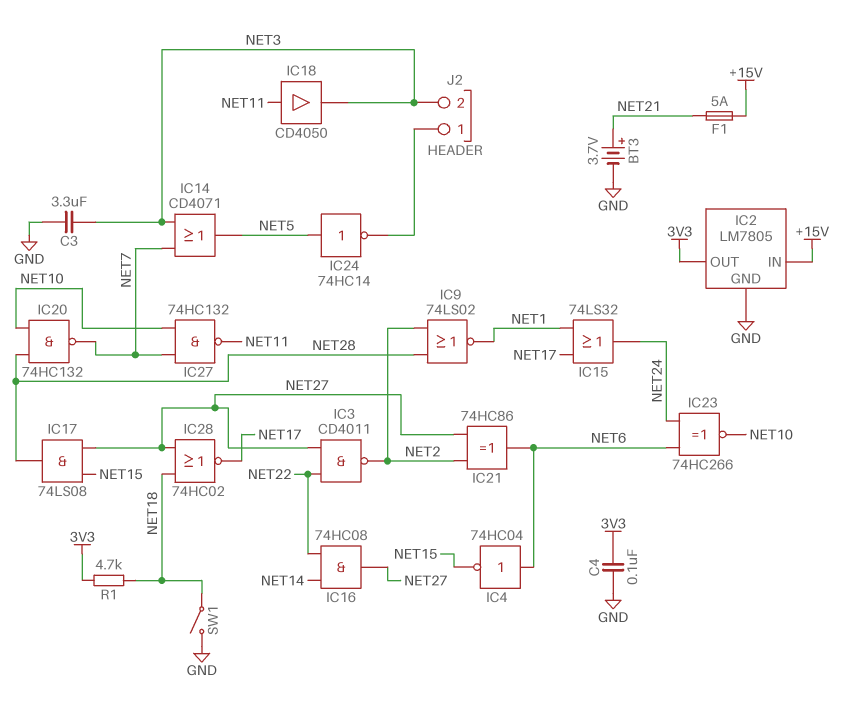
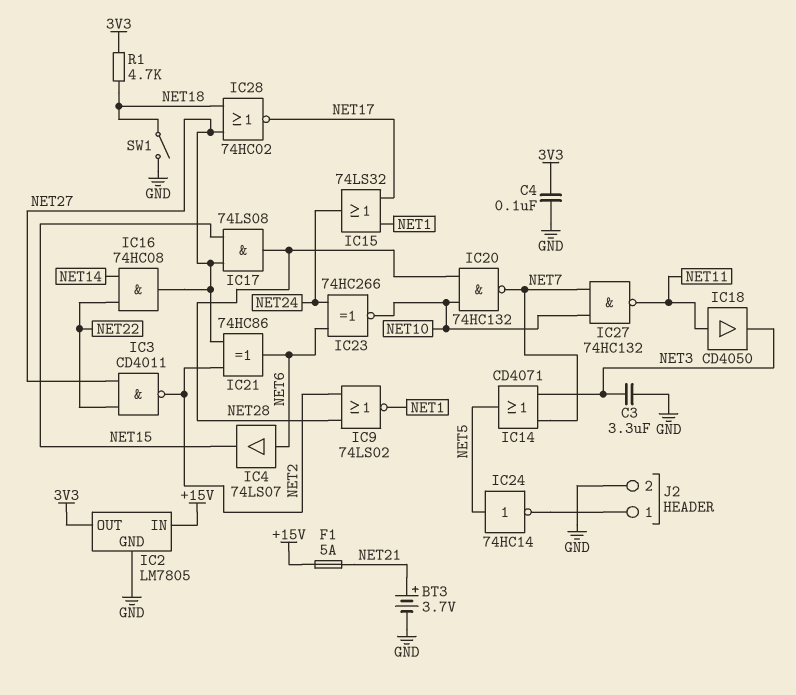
IC4: NOT 74HC04 (in NET6, out NET15) -> buffer 74LS07 (in NET6, out NET15)
J2 pin 2: NET3 -> GND

